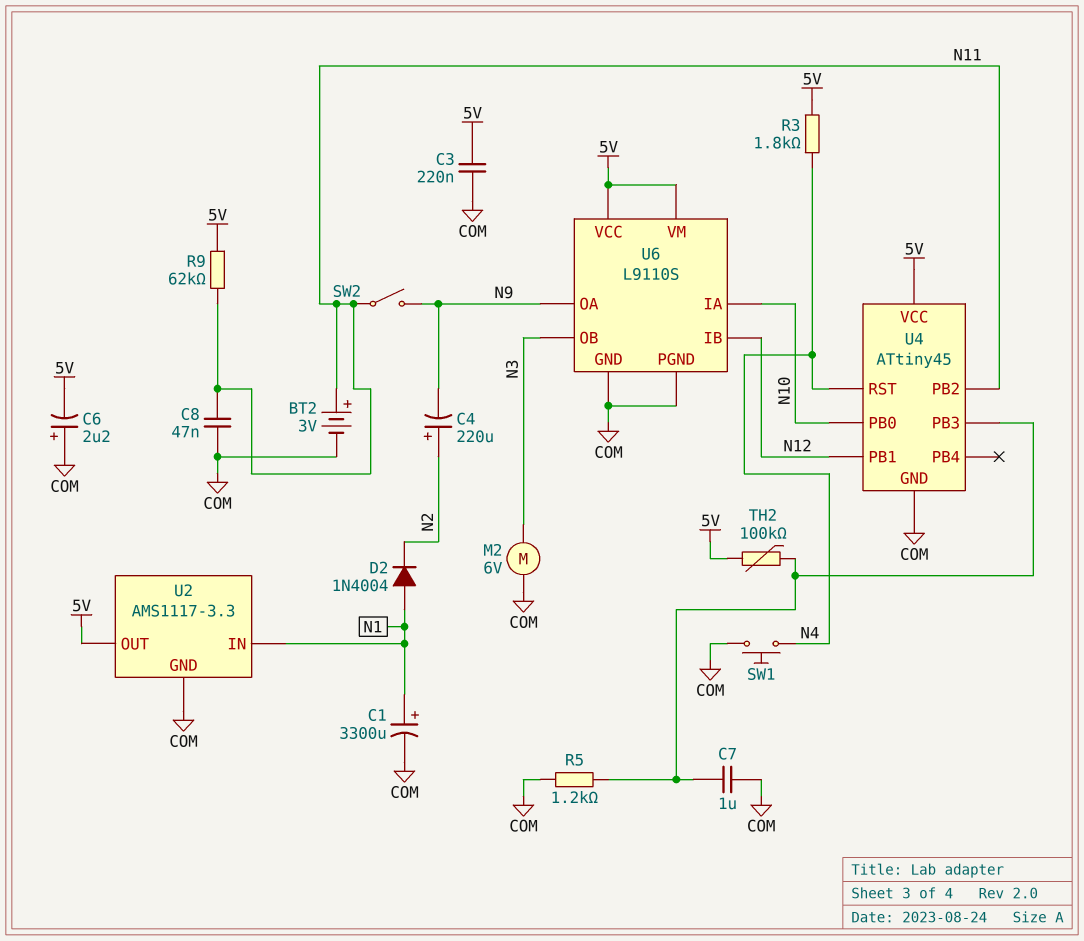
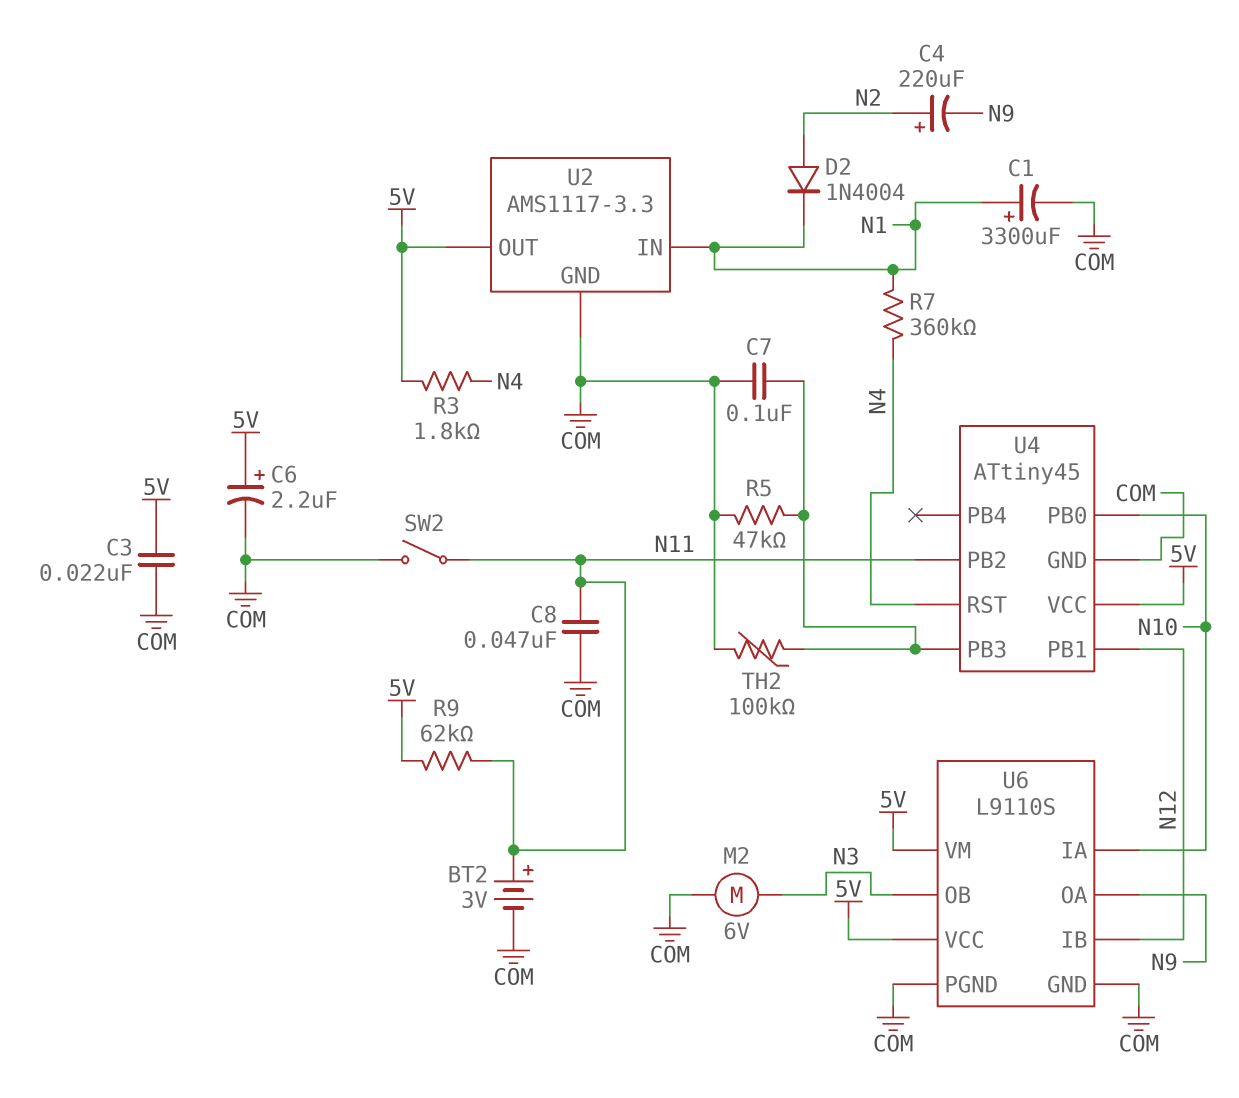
C3: 220nF (5V, COM) -> 22nF (5V, COM)
C6: 2.2uF (plus COM, minus 5V) -> 2.2uF (plus 5V, minus COM)
C7: 1uF (COM, U4/PB3) -> 100nF (COM, U4/PB3)
D2: diode 1N4004 (A N1, K N2) -> diode 1N4004 (A N2, K N1)
R5: 1.2k (COM, U4/PB3) -> 47k (COM, U4/PB3)
R7: none -> 360k (N1, N4)
SW1: button (COM, N4) -> none
SW2: switch (N9, N11) -> switch (COM, N11)
TH2: 100k (5V, U4/PB3) -> 100k (COM, U4/PB3)

